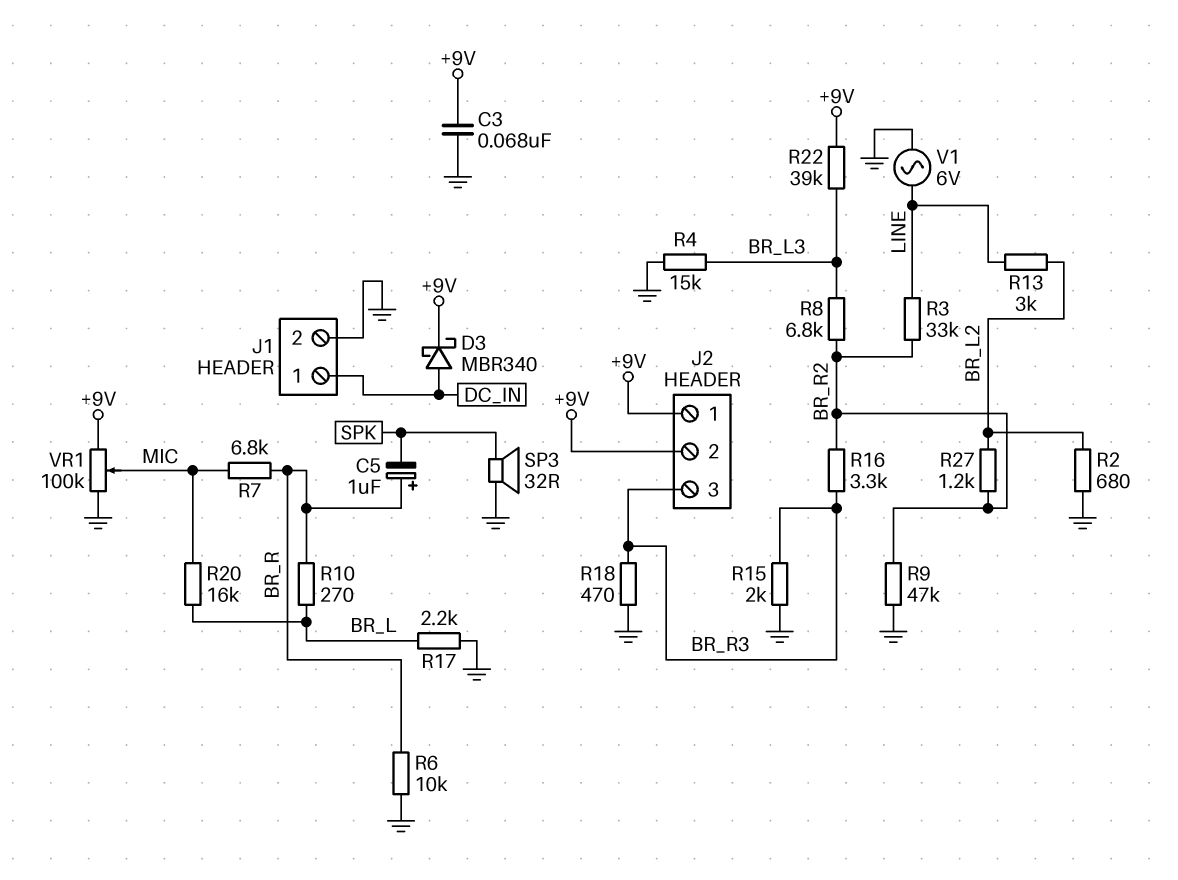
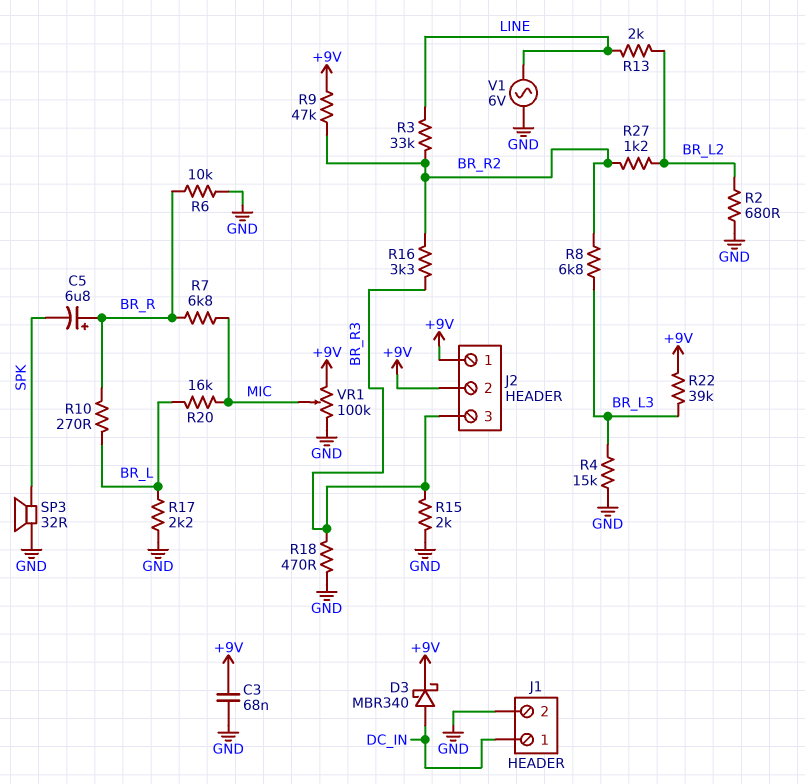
C5: 1uF (plus BR_R, minus SPK) -> 6.8uF (plus BR_R, minus SPK)
R9: 47k (BR_R2, GND) -> 47k (+9V, BR_R2)
R13: 3k (BR_L2, LINE) -> 2k (BR_L2, LINE)

